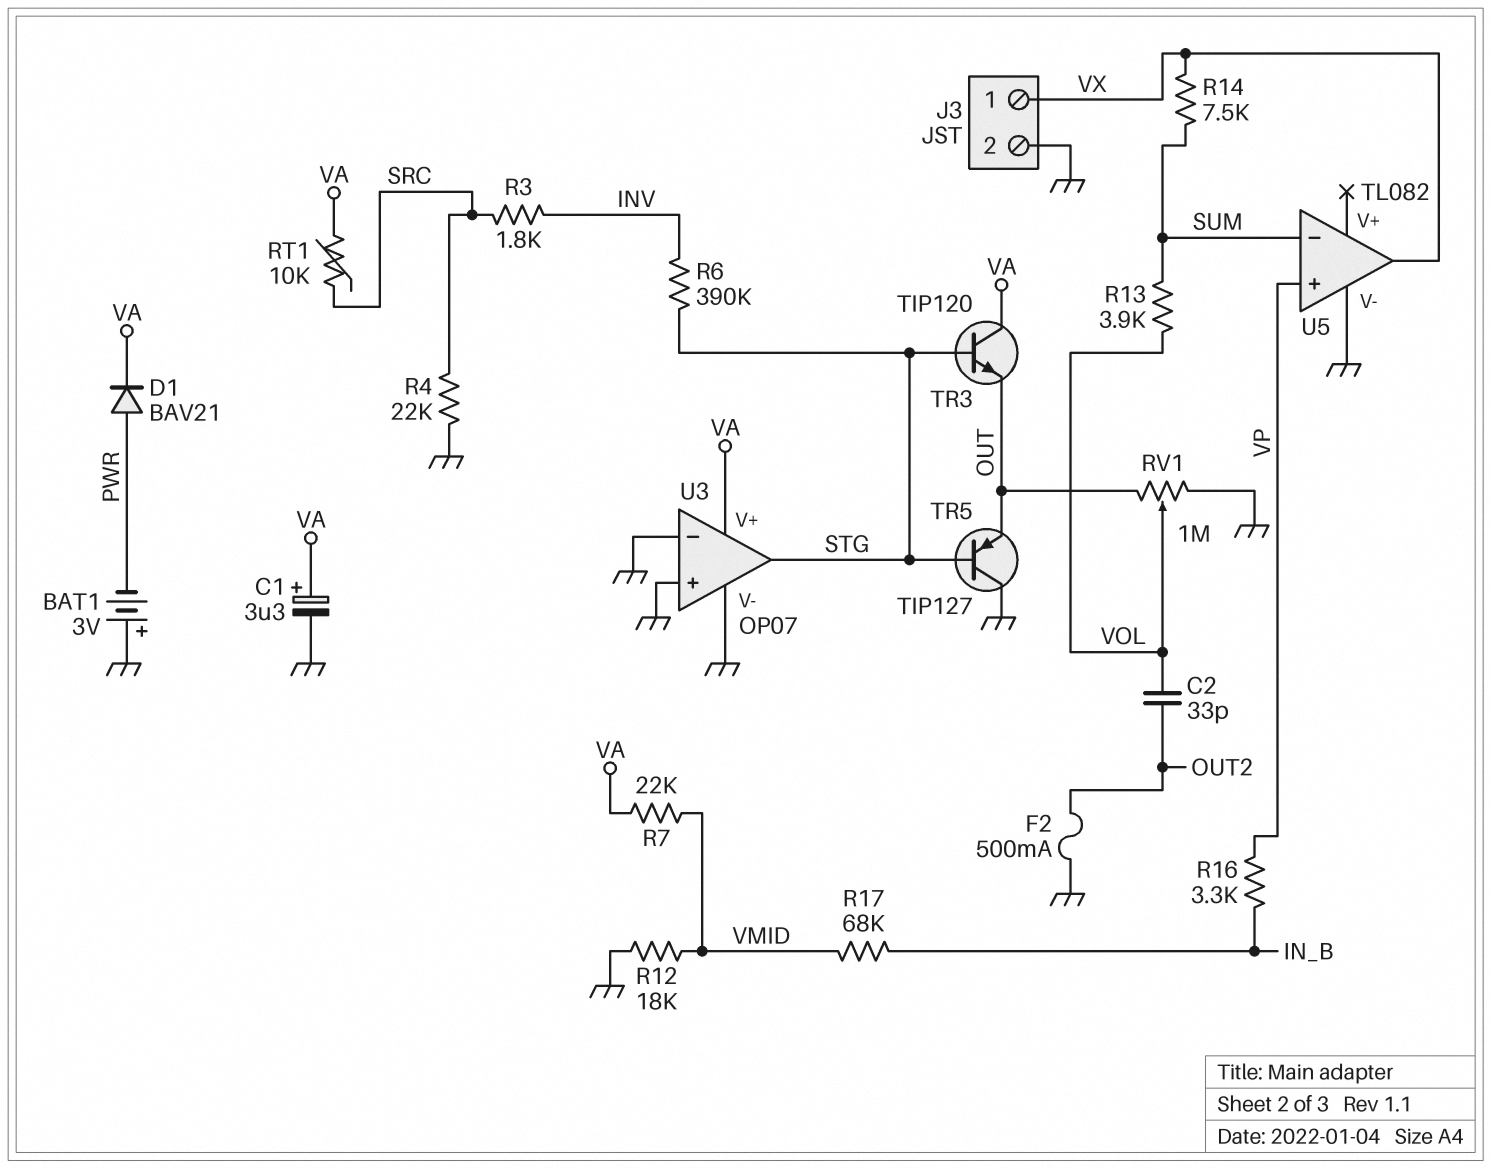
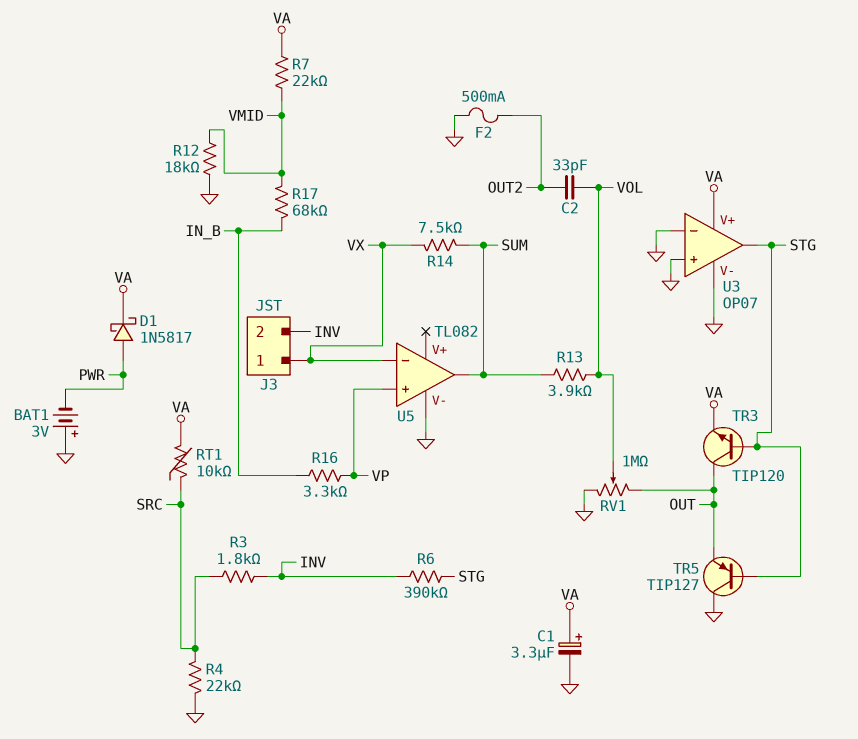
D1: diode BAV21 (A PWR, K VA) -> schottky 1N5817 (A PWR, K VA)
J3 pin 2: GND -> INV
TR3: NPN TIP120 (B STG, C VA, E OUT) -> NPN TIP120 (B STG, C OUT, E VA)
U5 pin in-: SUM -> VX
U5 pin out: VX -> SUM

